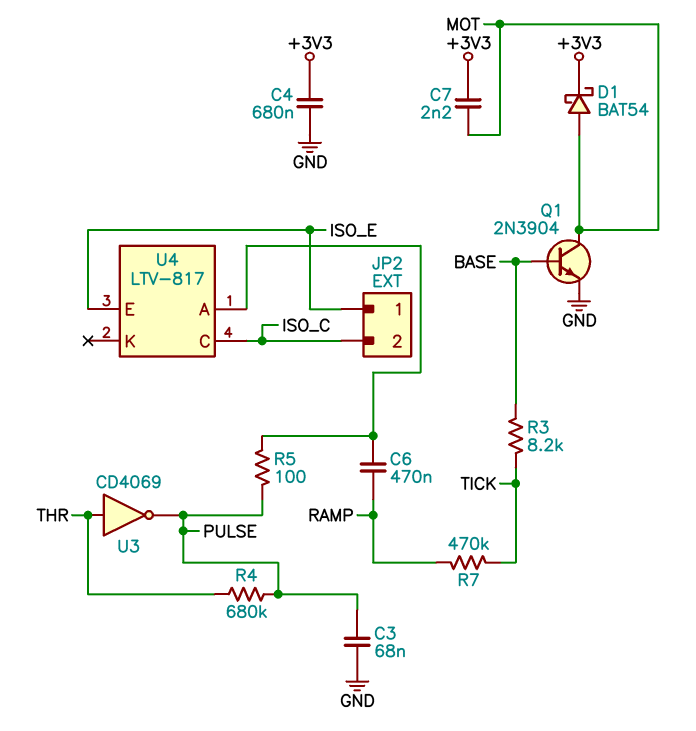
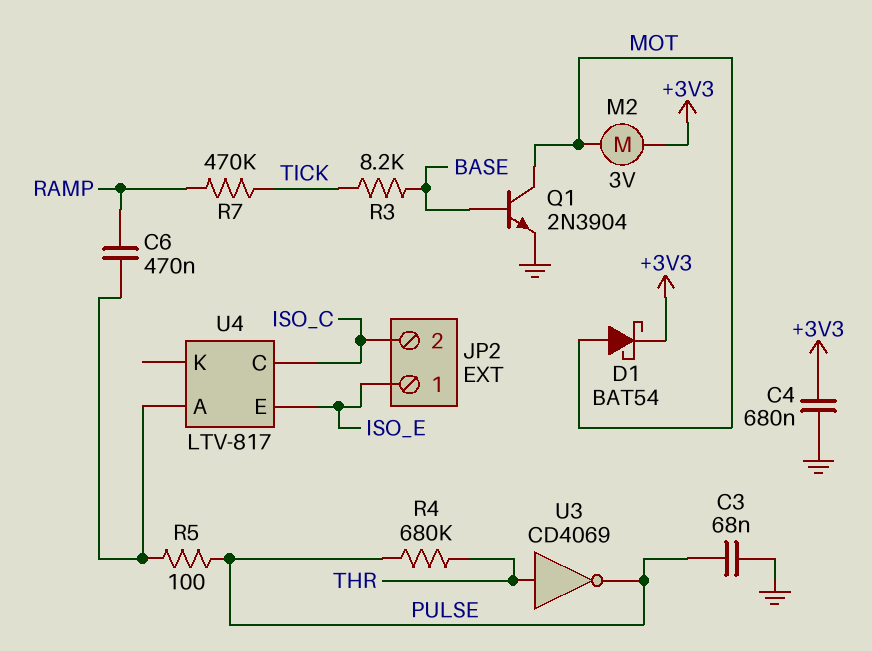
C7: 2.2nF (+3V3, MOT) -> none
M2: none -> motor 3V (+3V3, MOT)

